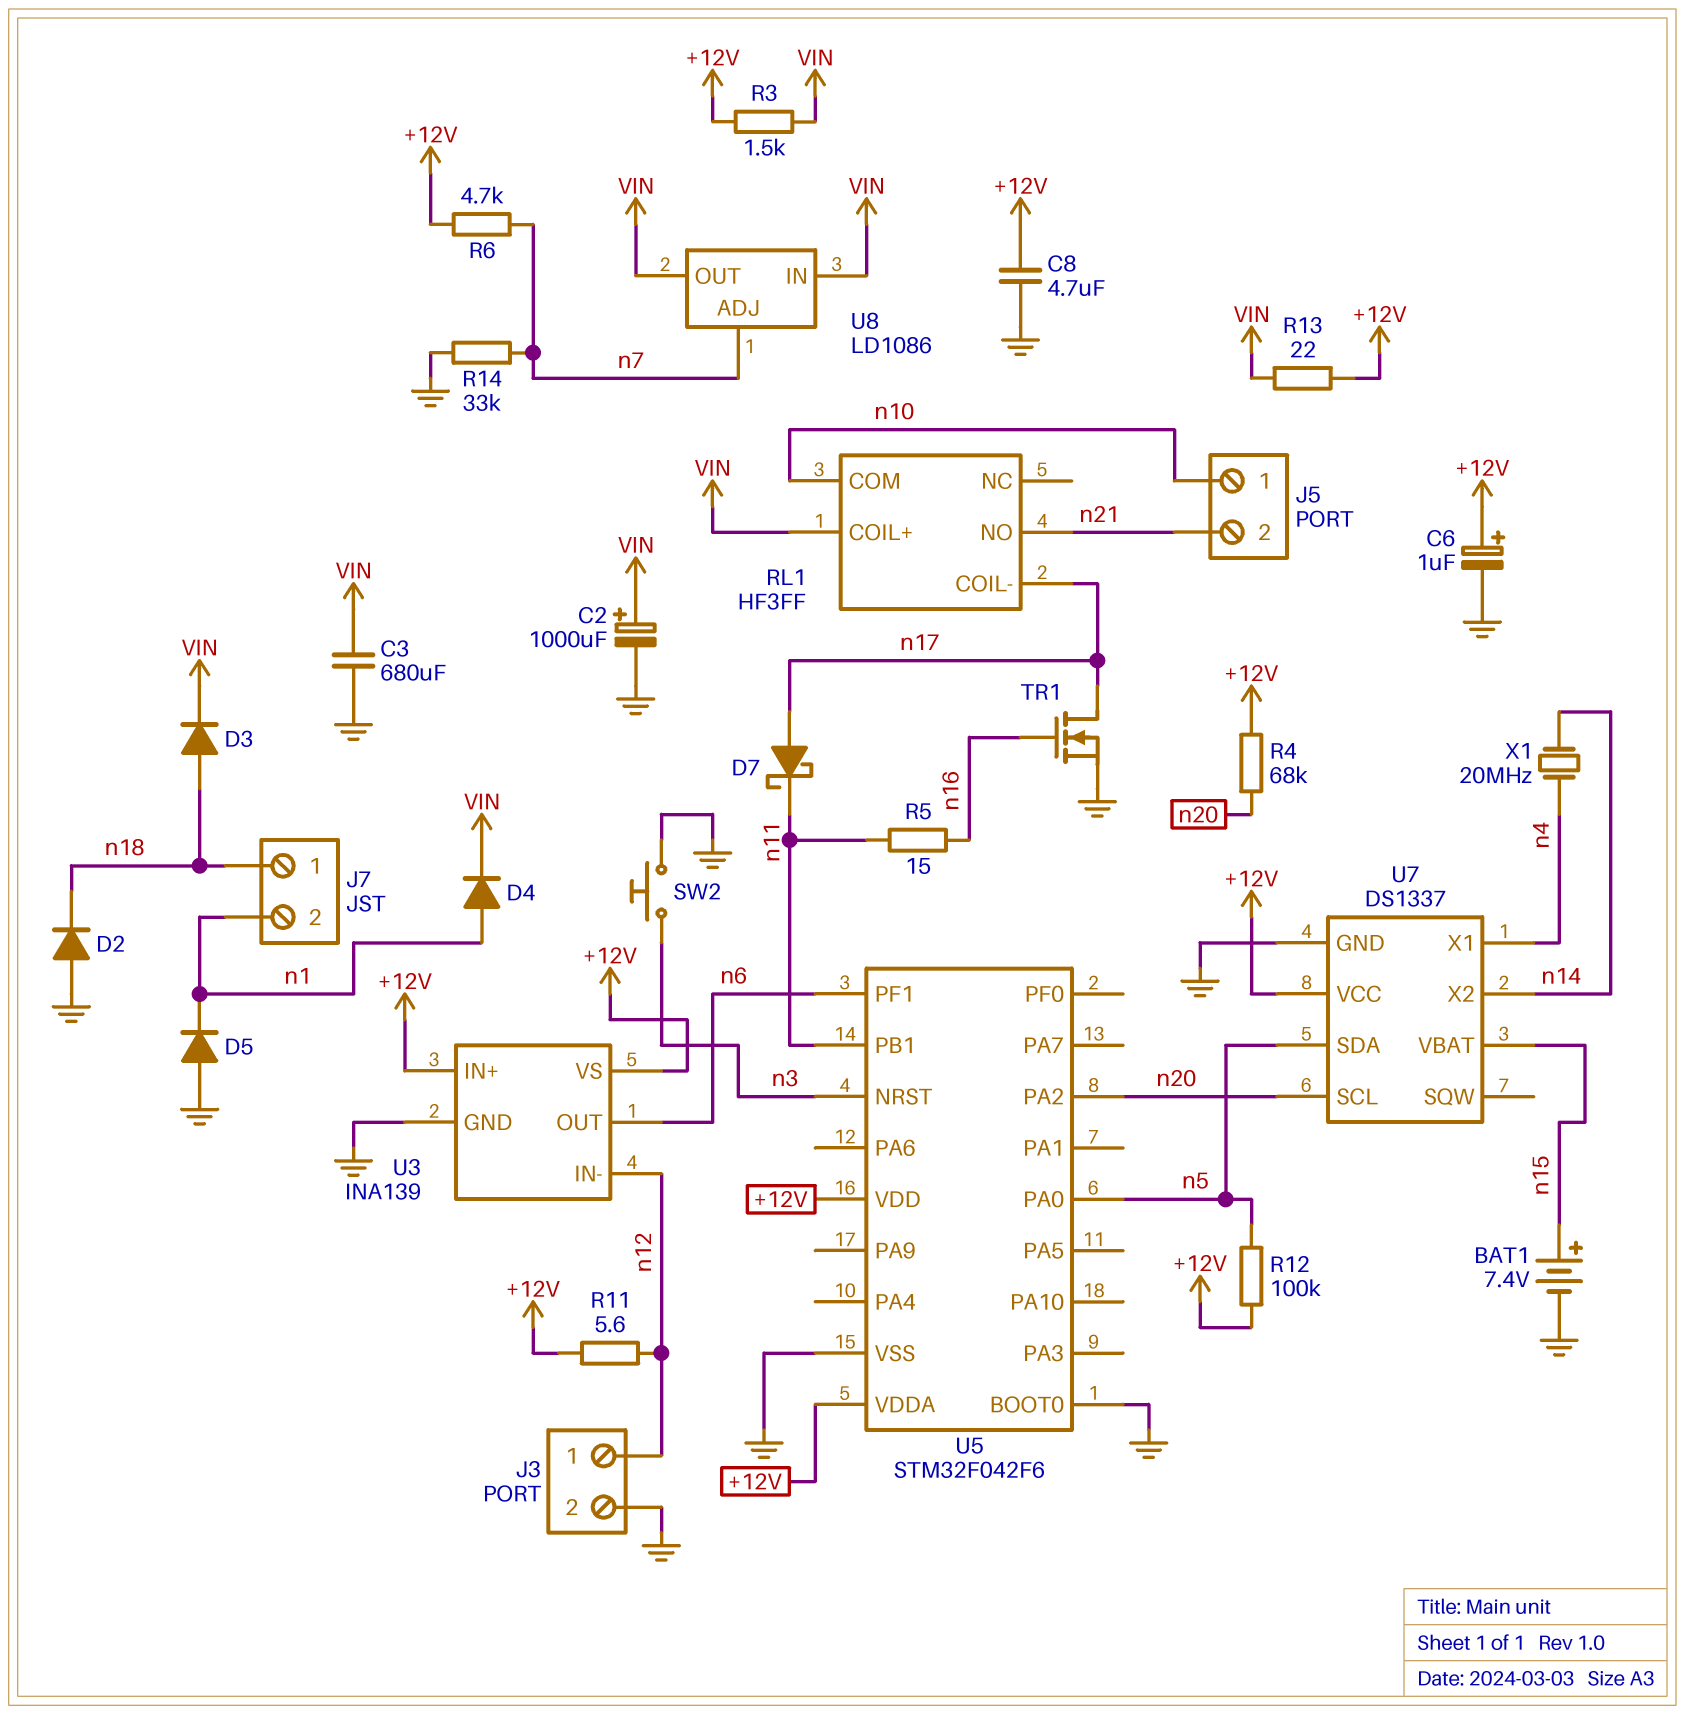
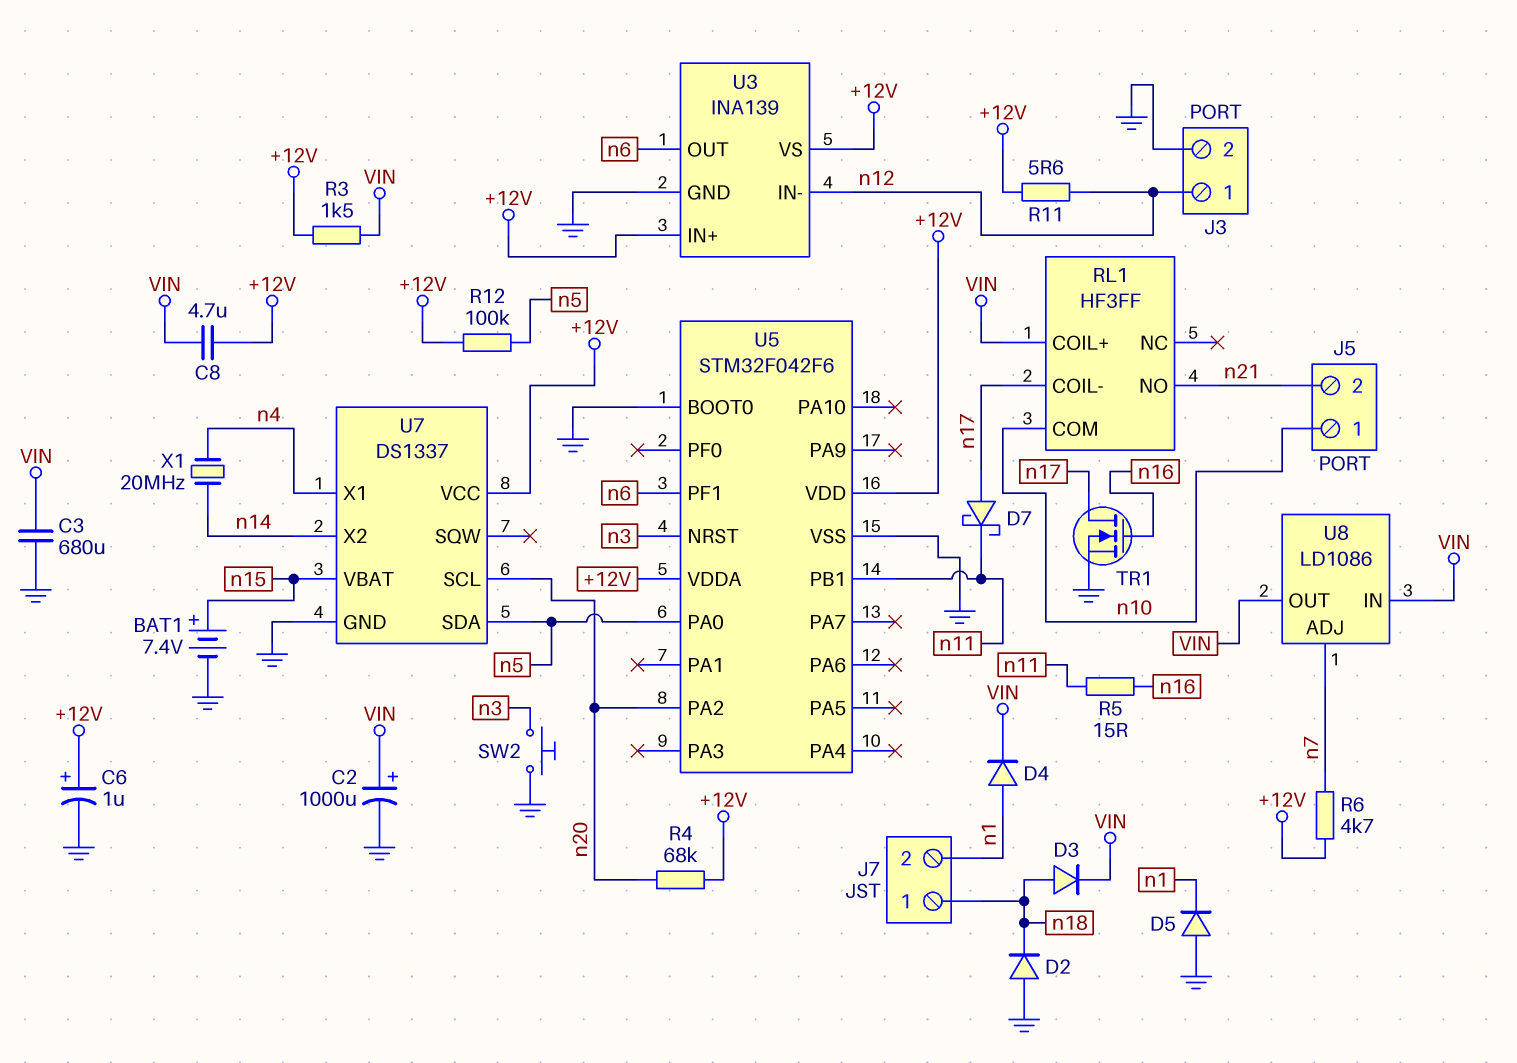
C8: 4.7uF (+12V, GND) -> 4.7uF (+12V, VIN)
R13: 22 (+12V, VIN) -> none
R14: 33k (GND, n7) -> none

